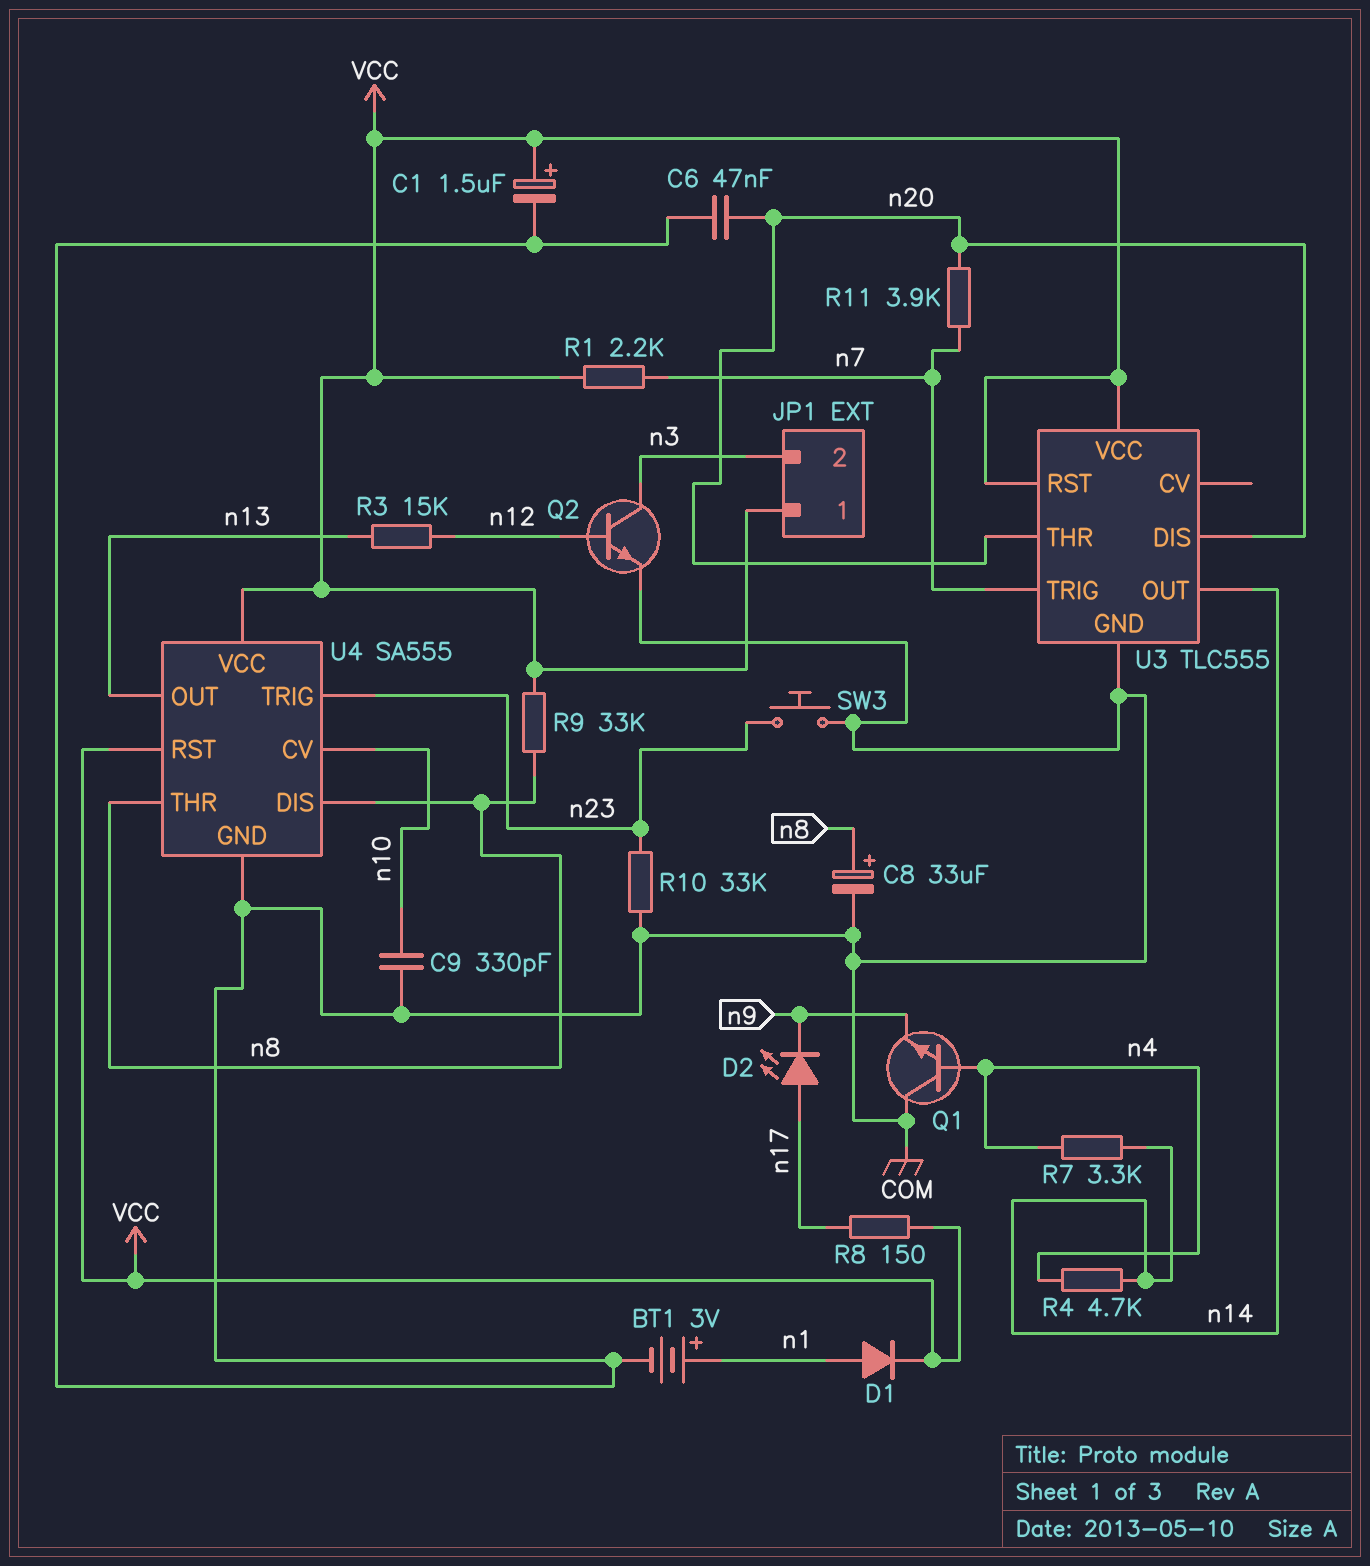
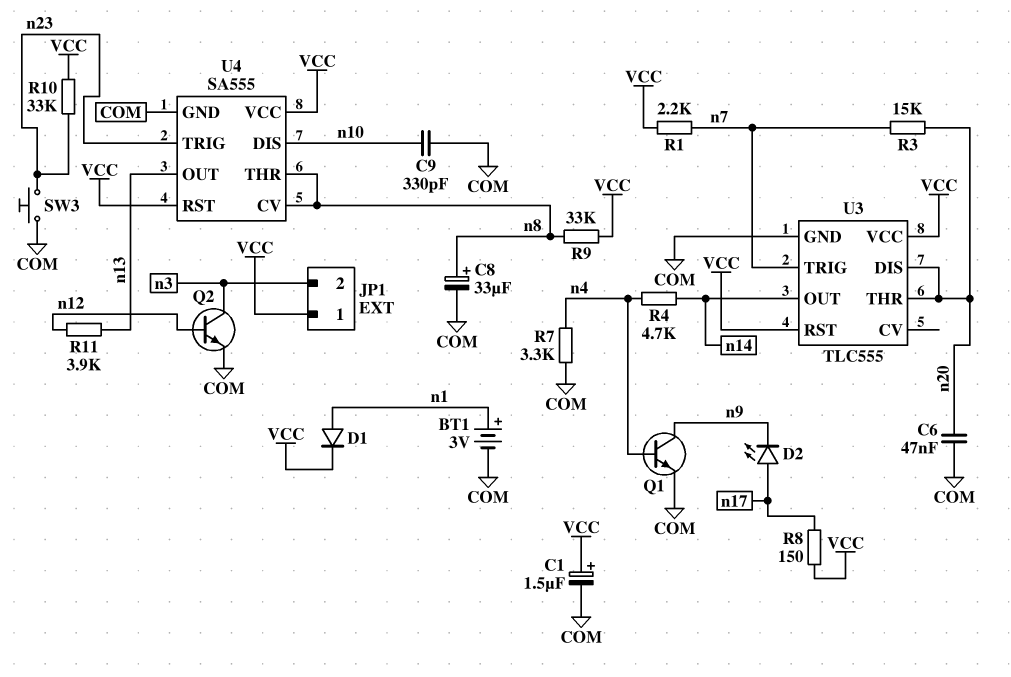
Q1: NPN (B n4, C COM, E n9) -> NPN (B n4, C n9, E COM)
R3: 15k (n12, n13) -> 15k (n7, n20)
R7: 3.3k (n4, n14) -> 3.3k (COM, n4)
R10: 33k (COM, n23) -> 33k (VCC, n23)
R11: 3.9k (n7, n20) -> 3.9k (n12, n13)
U4 pin CV: n10 -> n8
U4 pin DIS: n8 -> n10

